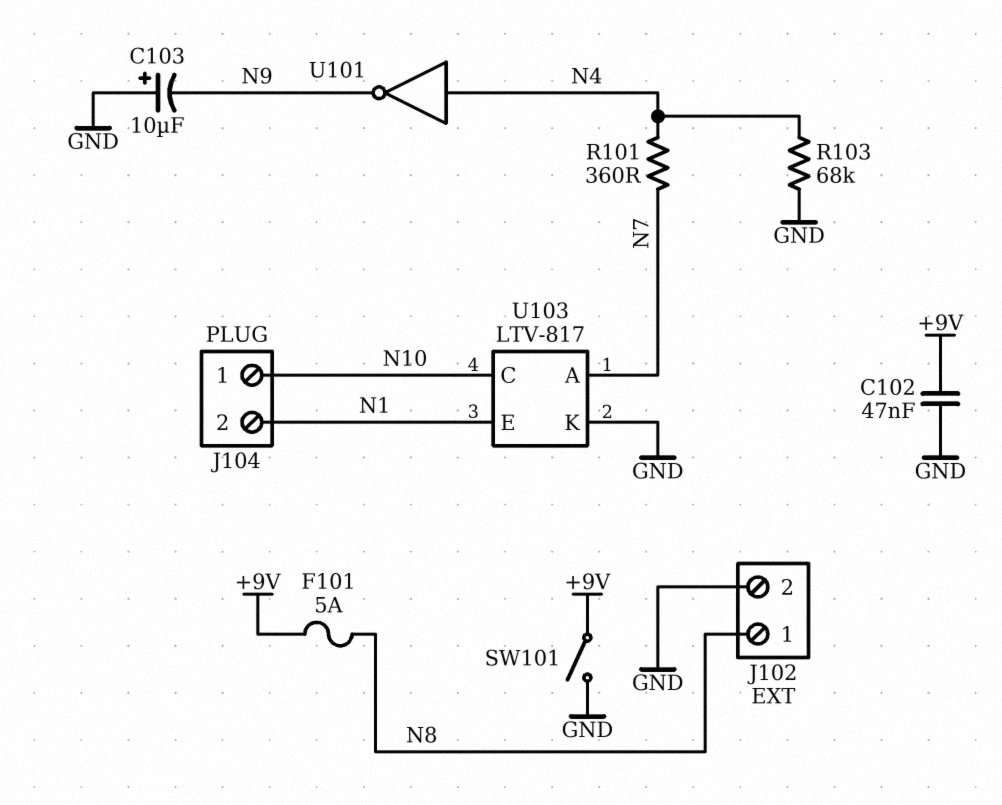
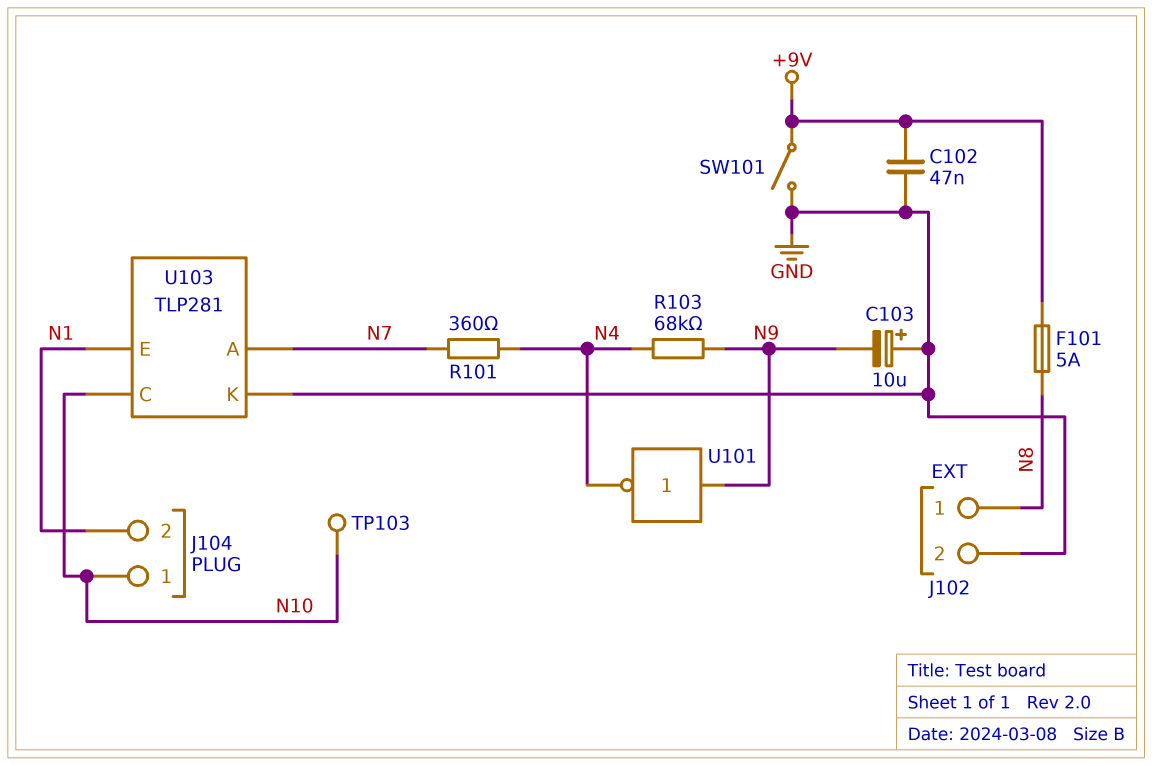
R103: 68k (GND, N4) -> 68k (N4, N9)
TP103: none -> test point (N10)
U101: NOT (in N4, out N9) -> NOT (in N9, out N4)
U103: LTV-817 -> TLP281

